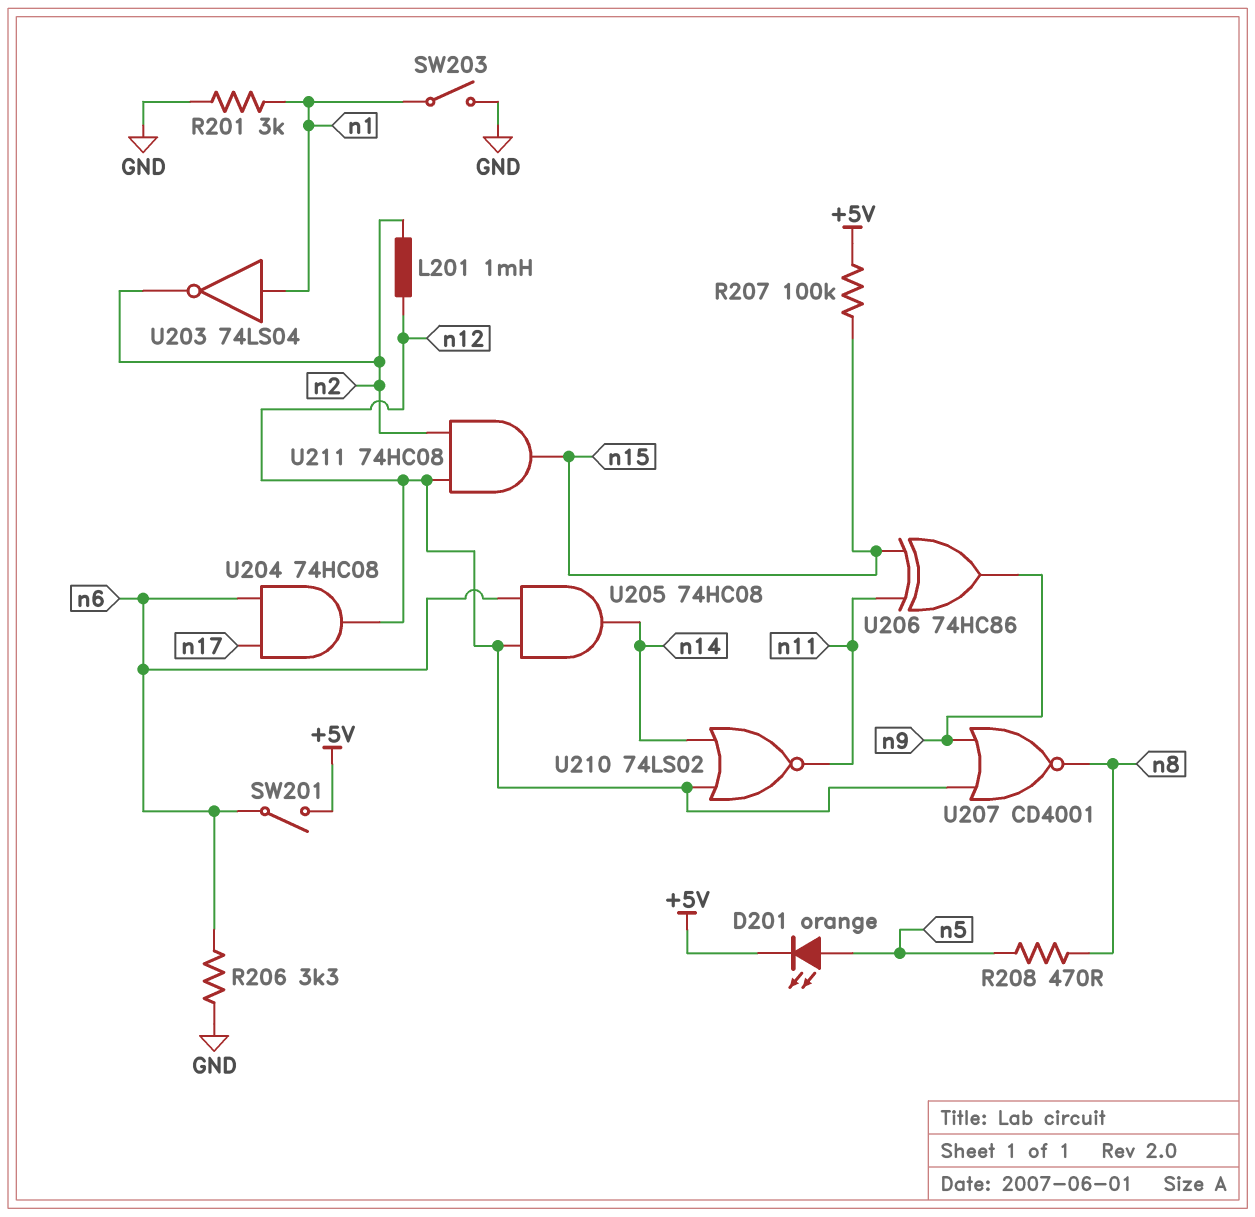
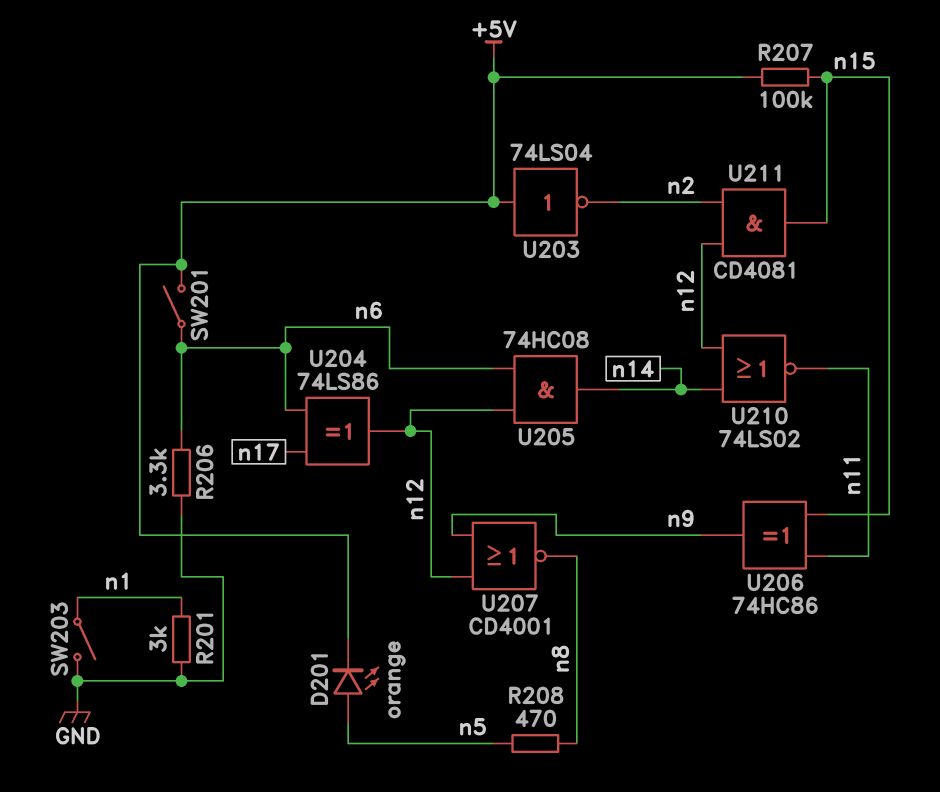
L201: 1mH (n2, n12) -> none
U203: NOT 74LS04 (in n1, out n2) -> NOT 74LS04 (in +5V, out n2)
U204: AND 74HC08 (in n6, in n17, out n12) -> XOR 74LS86 (in n6, in n17, out n12)
U211: AND 74HC08 (in n2, in n12, out n15) -> AND CD4081 (in n2, in n12, out n15)

